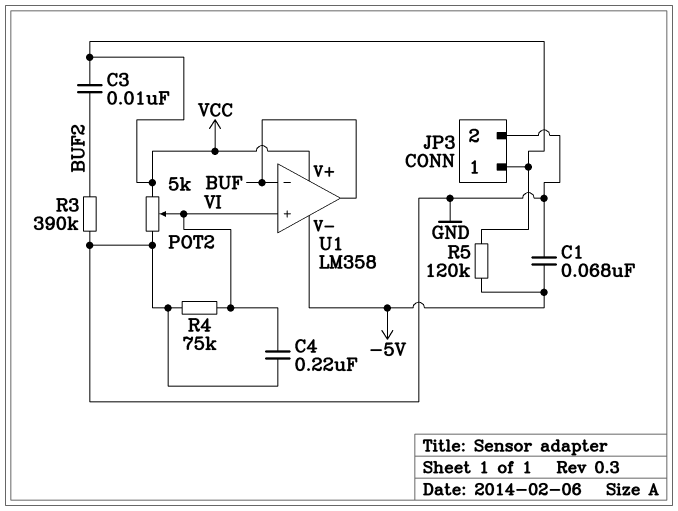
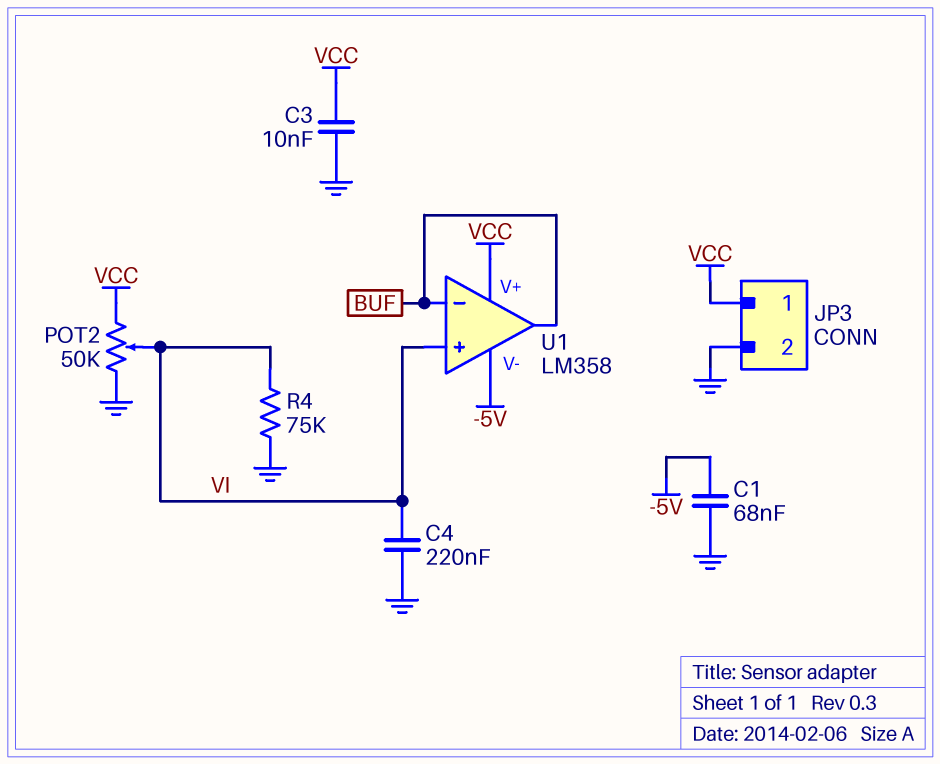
C3: 10nF (BUF2, VCC) -> 10nF (GND, VCC)
POT2: 5k (GND, VCC, wiper VI) -> 50k (GND, VCC, wiper VI)
R3: 390k (BUF2, GND) -> none
R5: 120k (-5V, VCC) -> none

